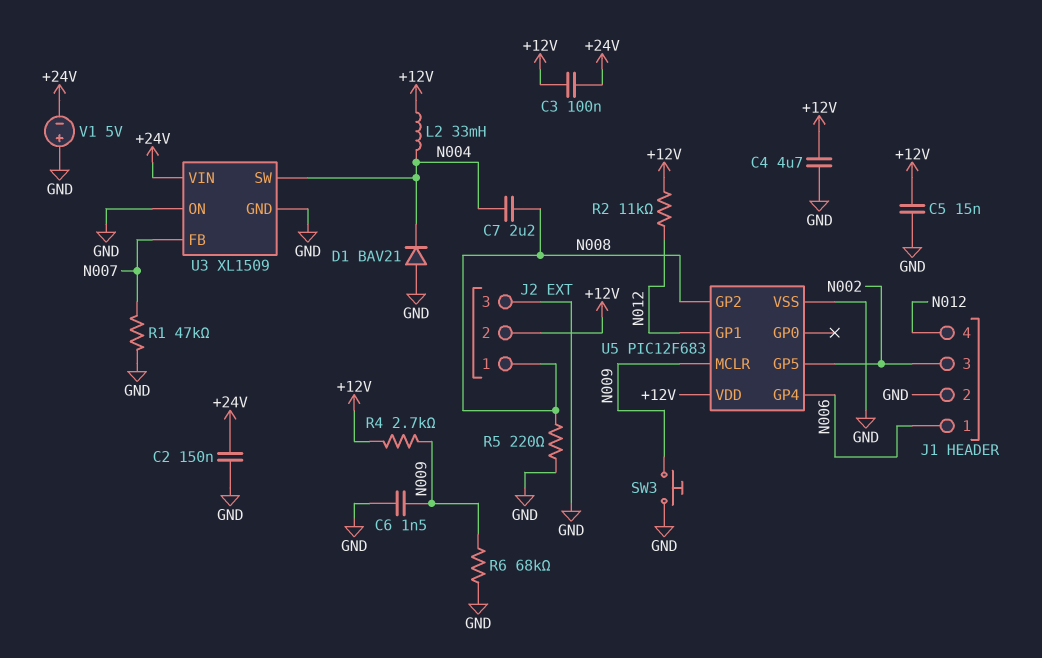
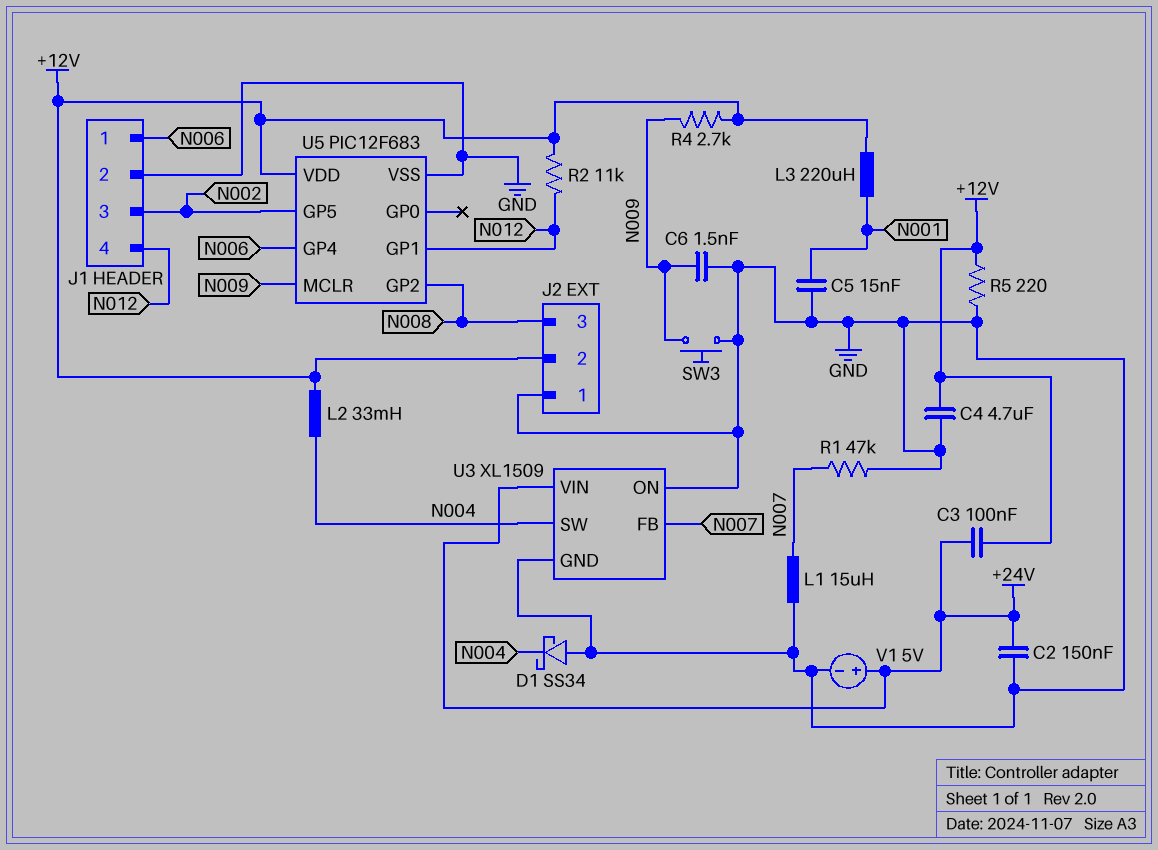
C5: 15nF (+12V, GND) -> 15nF (GND, N001)
C7: 2.2uF (N004, N008) -> none
D1: diode BAV21 (A GND, K N004) -> schottky SS34 (A GND, K N004)
J2 pin 1: N008 -> GND
J2 pin 3: GND -> N008
L1: none -> 15uH (GND, N007)
L3: none -> 220uH (+12V, N001)
R5: 220 (GND, N008) -> 220 (+12V, GND)
R6: 68k (GND, N009) -> none
V1: 5V (plus GND, minus +24V) -> 5V (plus +24V, minus GND)

